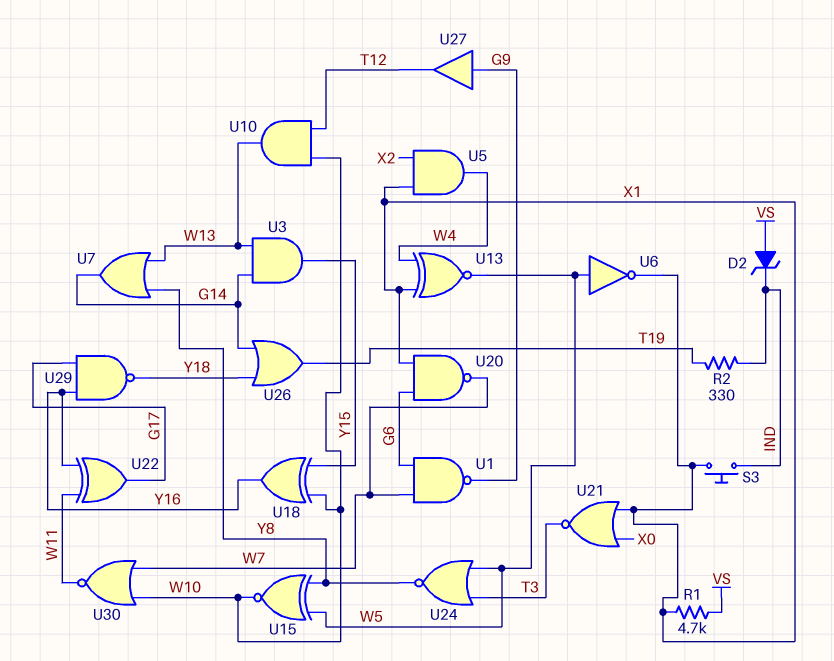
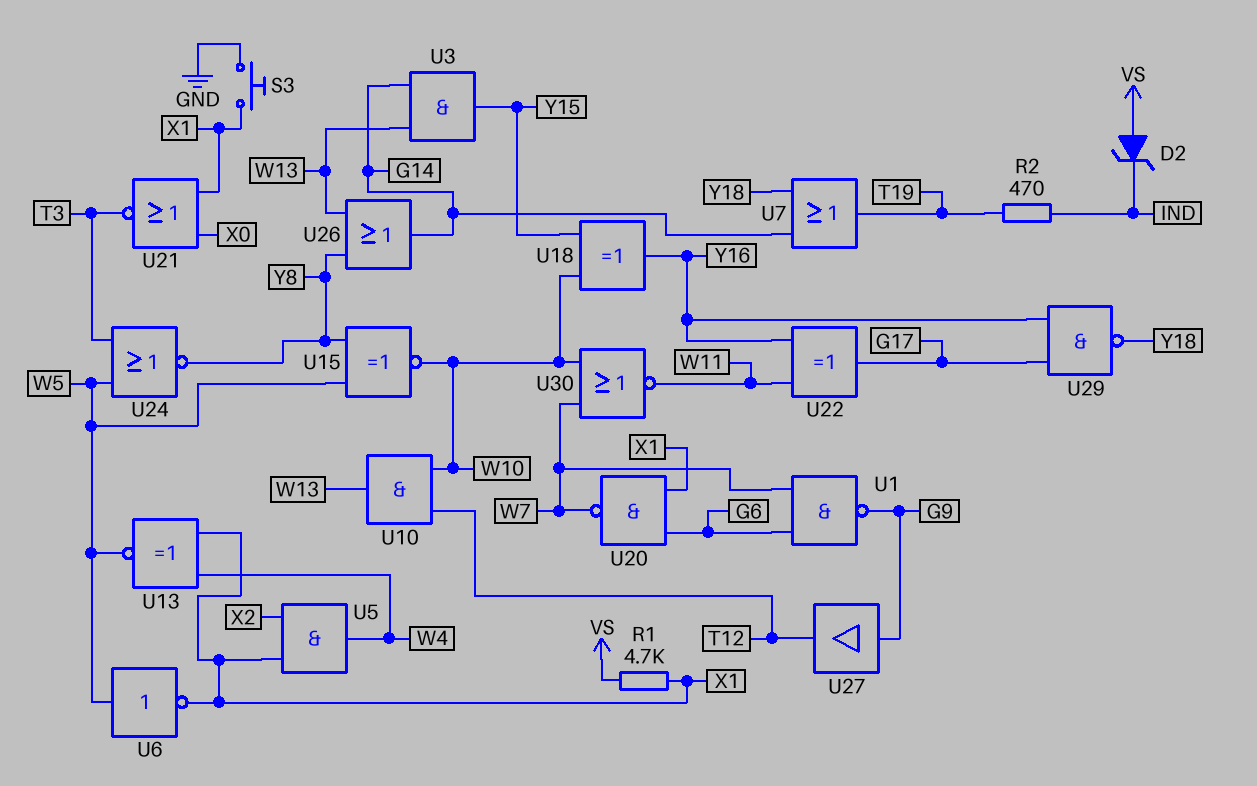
R2: 330 (IND, T19) -> 470 (IND, T19)
S3: button (IND, X1) -> button (GND, X1)
U7: OR (in W13, in Y8, out G14) -> OR (in G14, in Y18, out T19)
U26: OR (in G14, in Y18, out T19) -> OR (in W13, in Y8, out G14)

